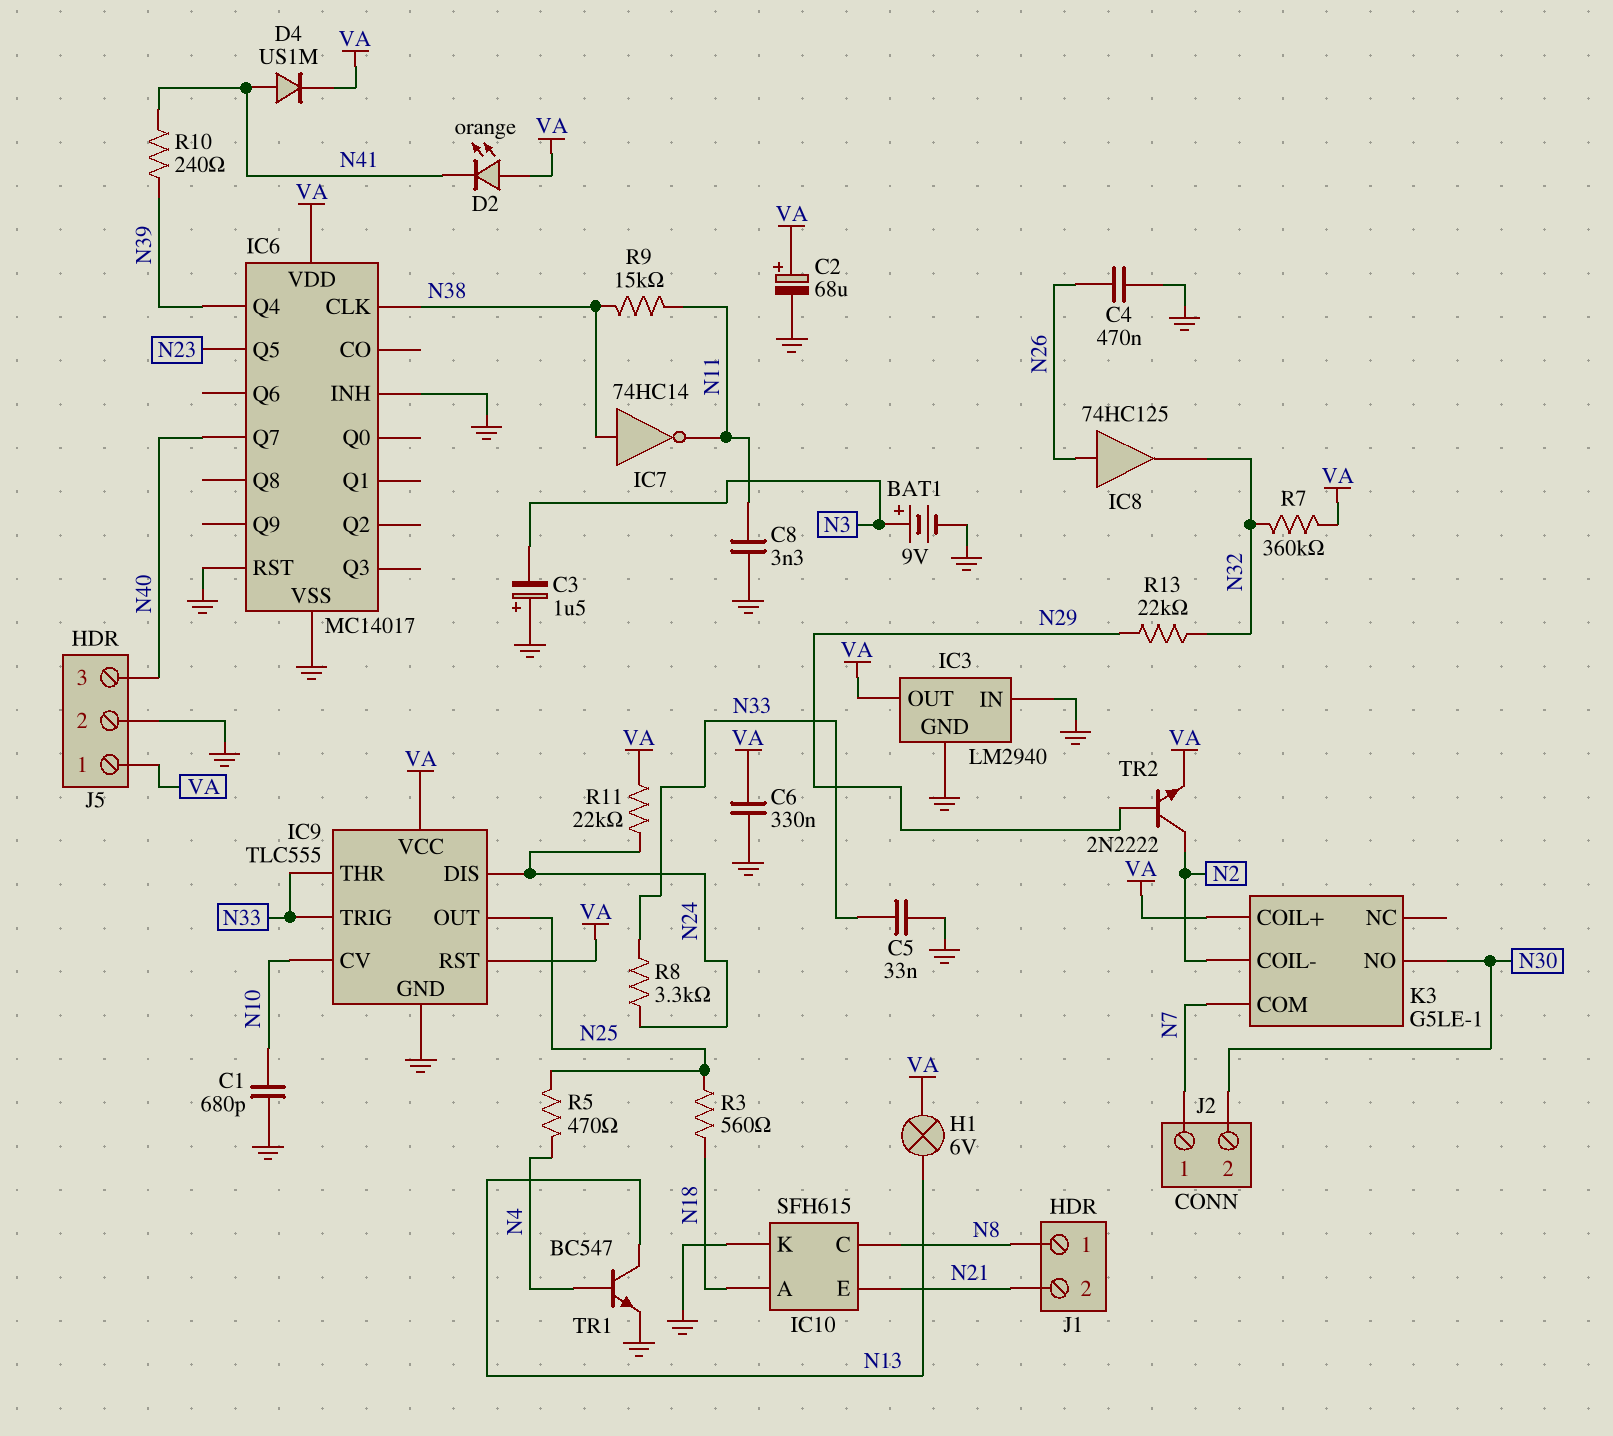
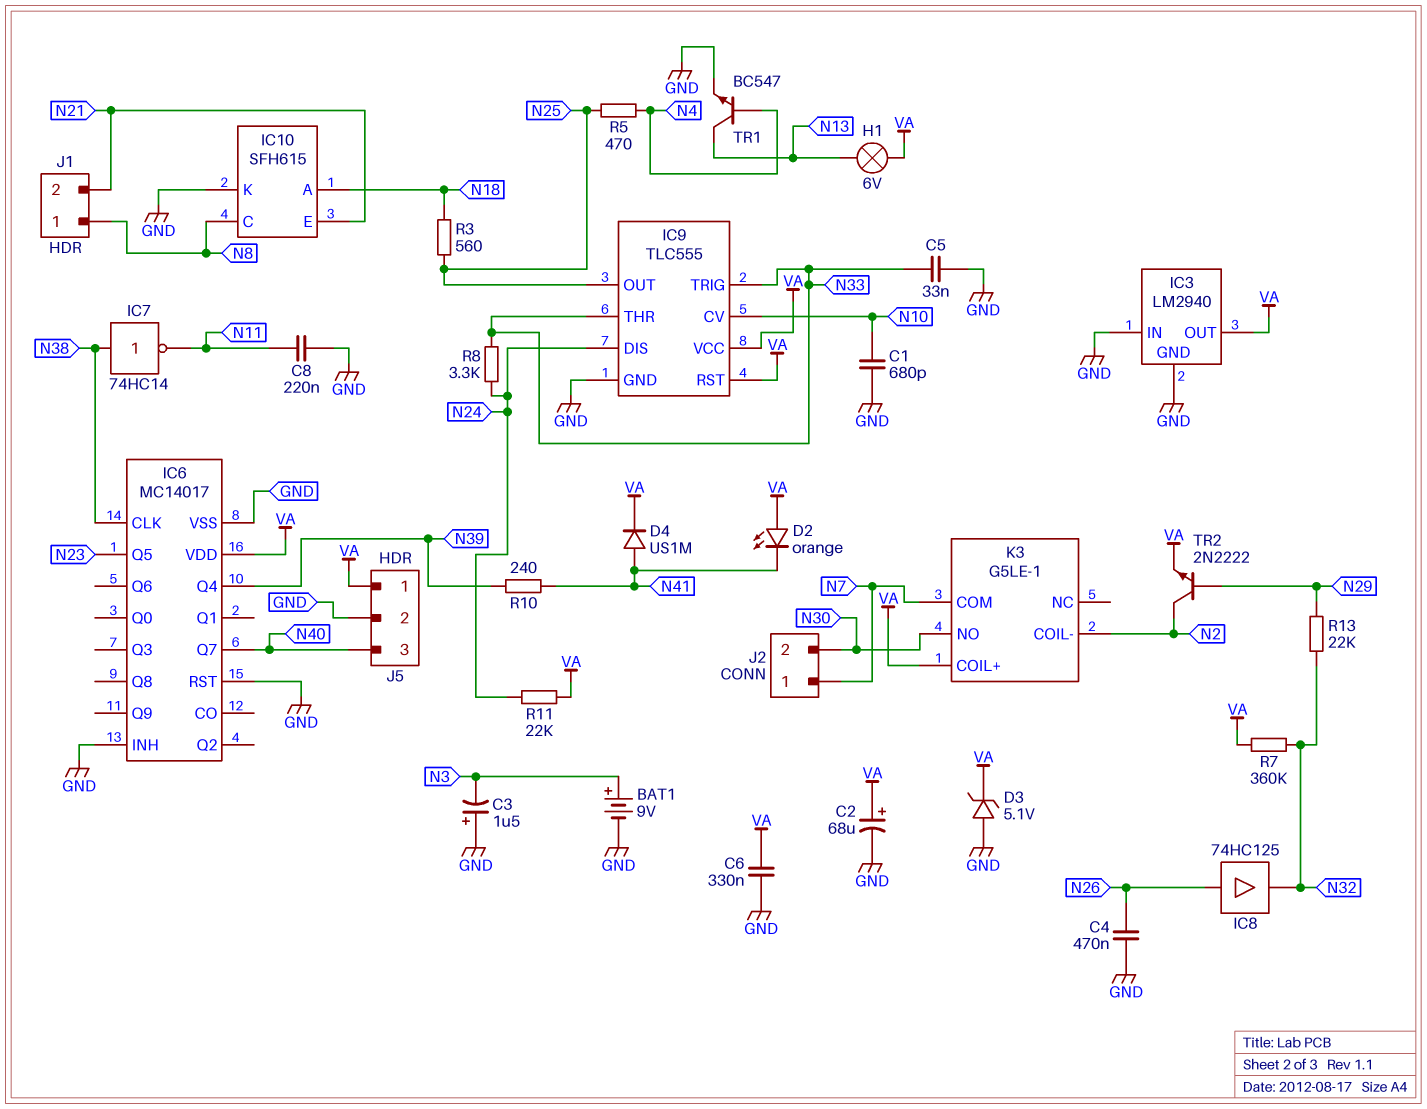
C8: 3.3nF (GND, N11) -> 220nF (GND, N11)
D3: none -> zener 5.1V (A GND, K VA)
R9: 15k (N11, N38) -> none

